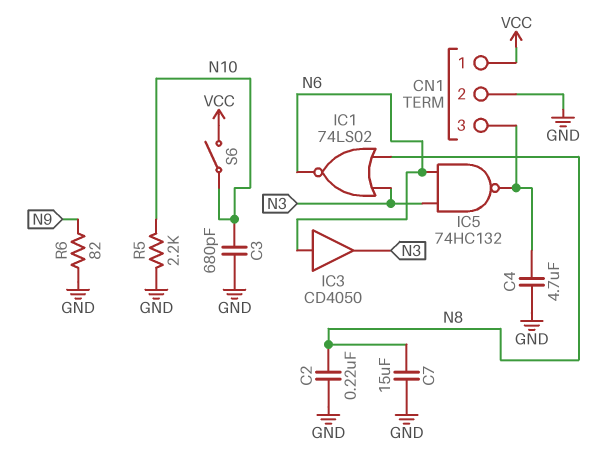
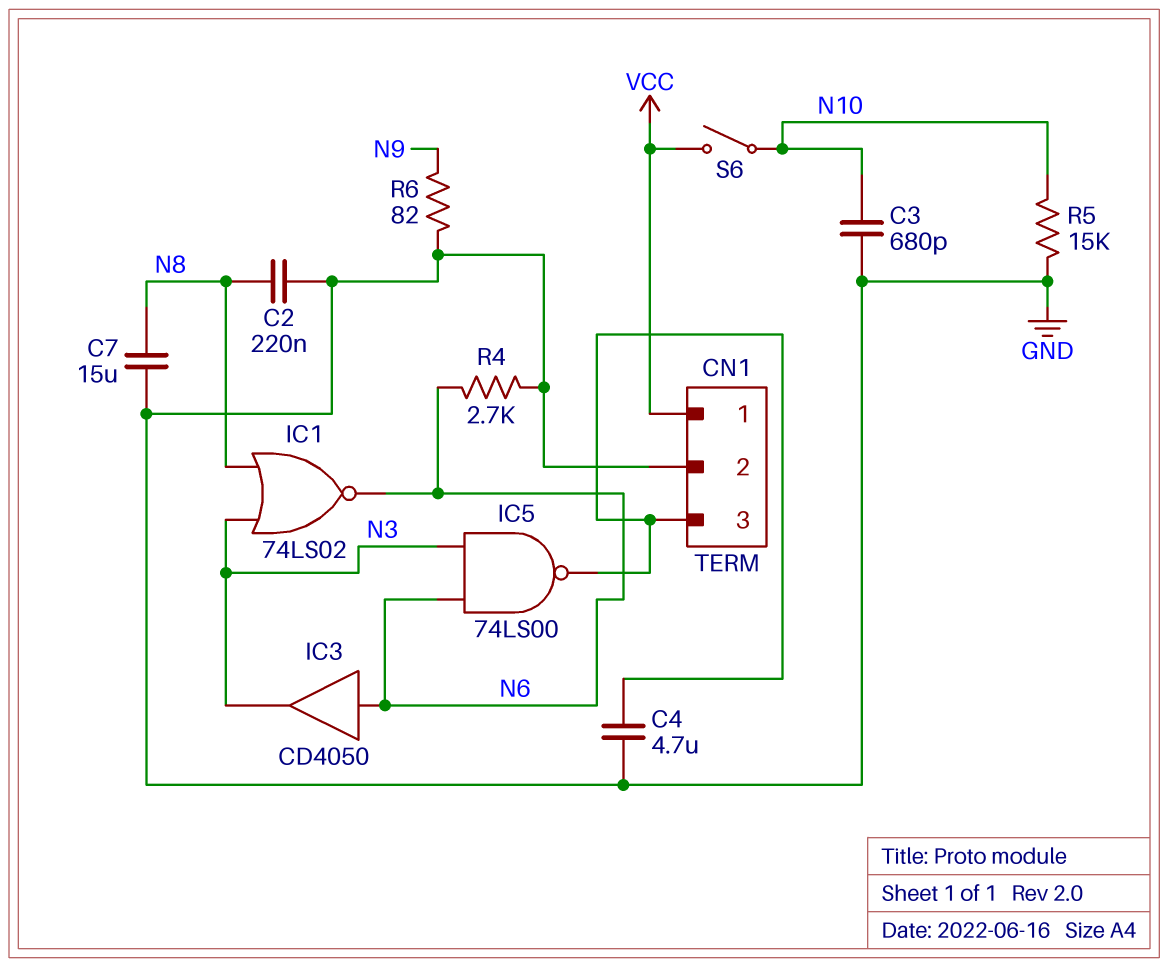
IC5: NAND 74HC132 (in N3, in N6, out CN1/3) -> NAND 74LS00 (in N3, in N6, out CN1/3)
R4: none -> 2.7k (GND, N6)
R5: 2.2k (GND, N10) -> 15k (GND, N10)

